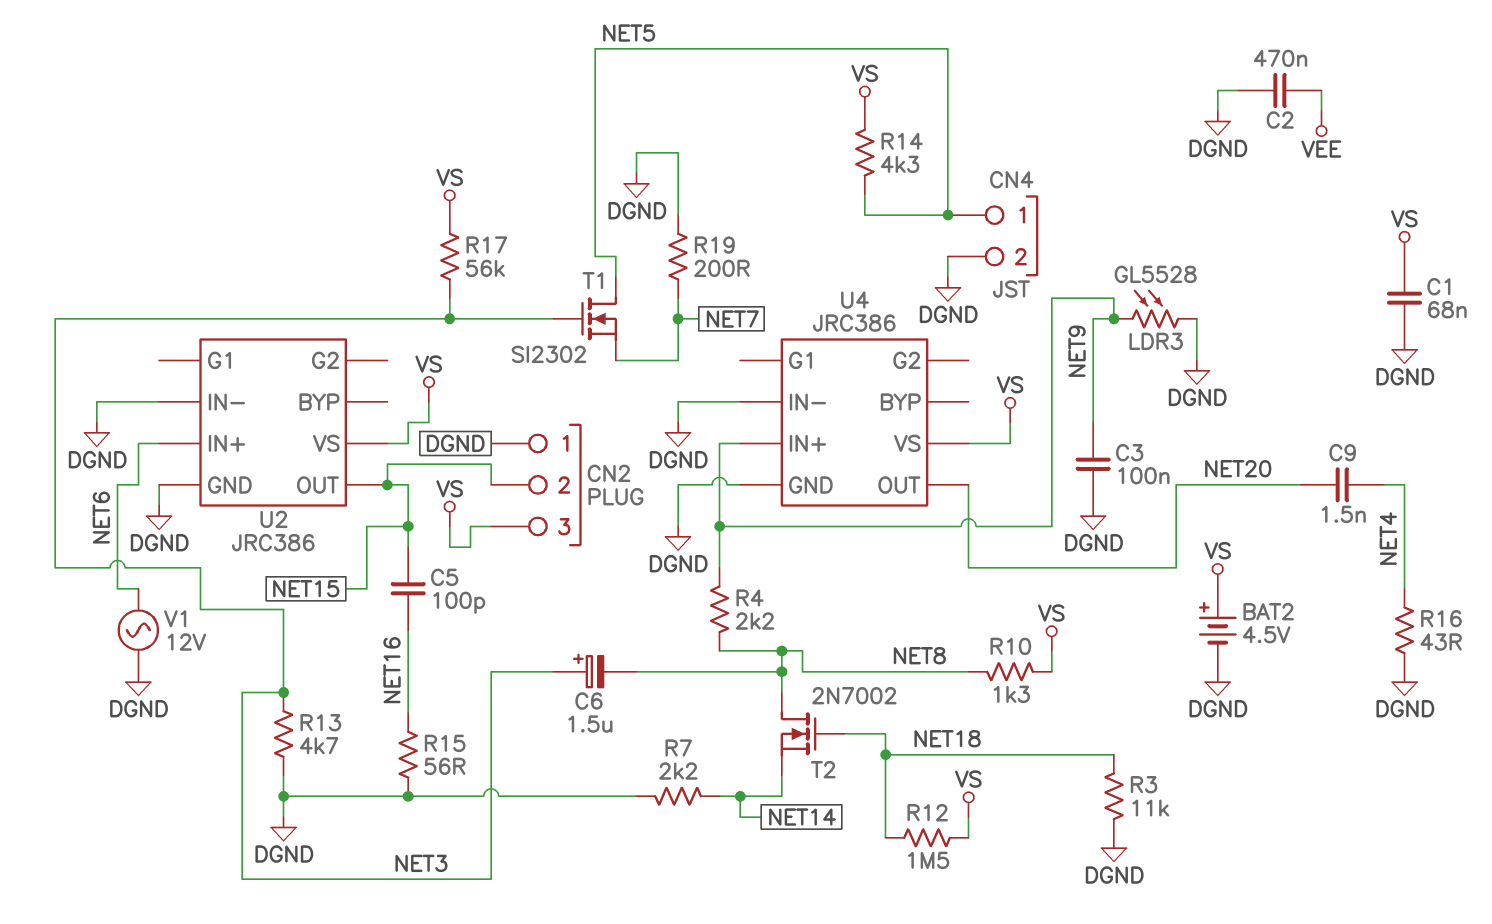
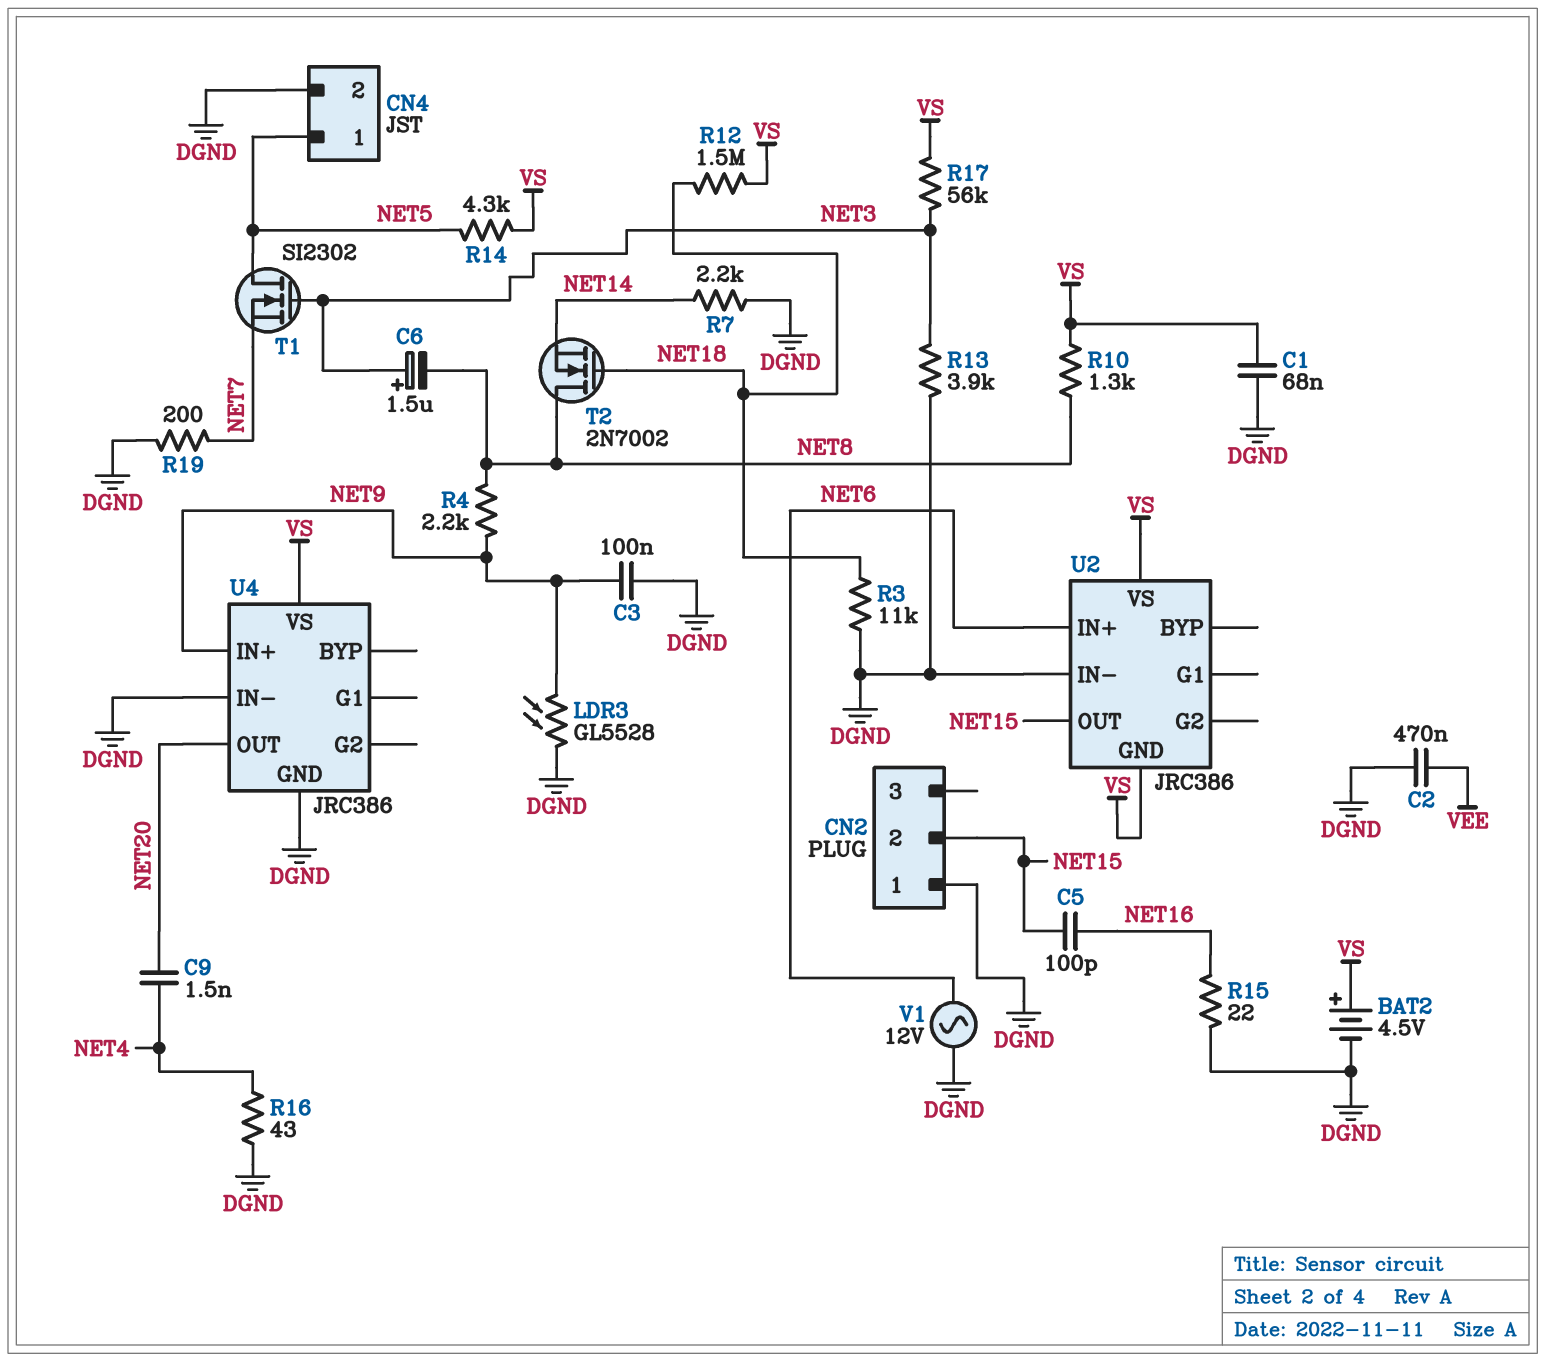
CN2 pin 3: VS -> none
R13: 4.7k (DGND, NET3) -> 3.9k (DGND, NET3)
R15: 56 (DGND, NET16) -> 22 (DGND, NET16)
U2 pin GND: DGND -> VS

